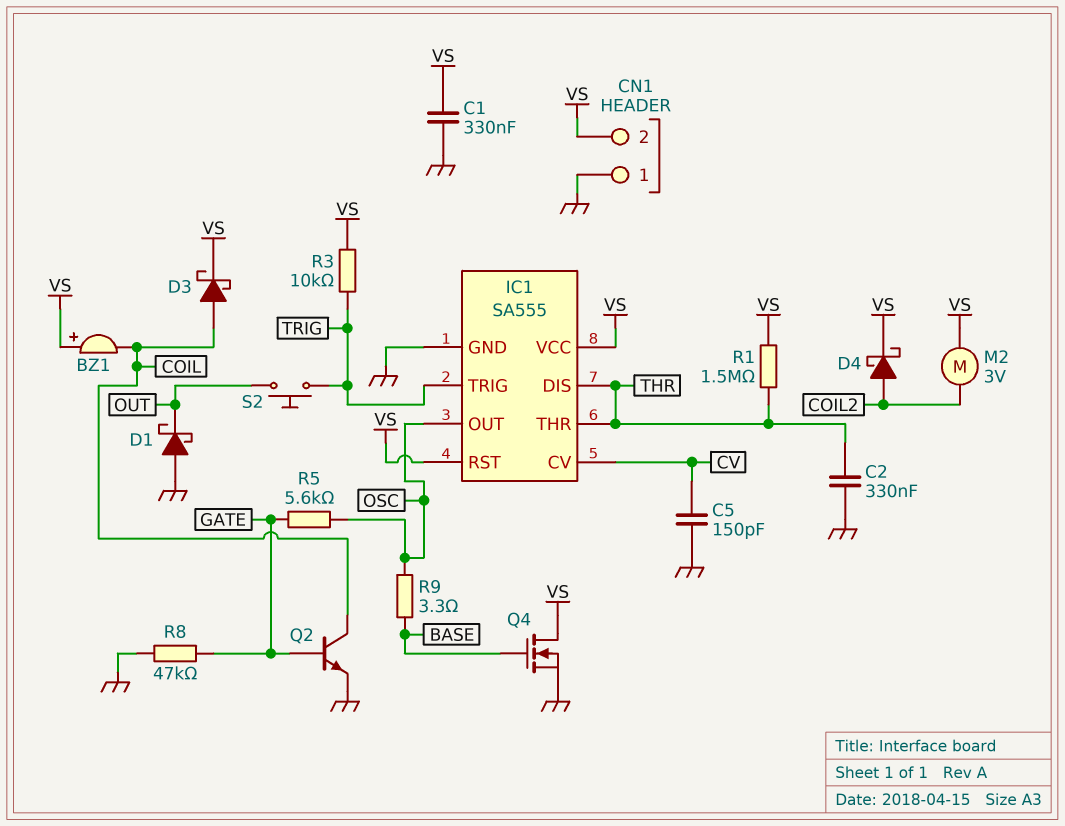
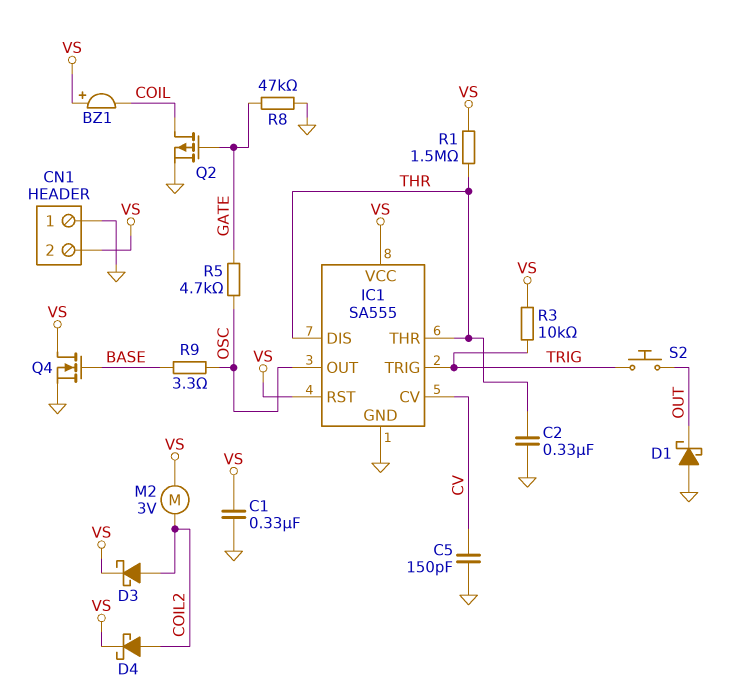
D3: schottky (A COIL, K VS) -> schottky (A COIL2, K VS)
Q2: NPN (B GATE, C COIL, E GND) -> PMOS (G GATE, D COIL, S GND)
R5: 5.6k (GATE, OSC) -> 4.7k (GATE, OSC)

